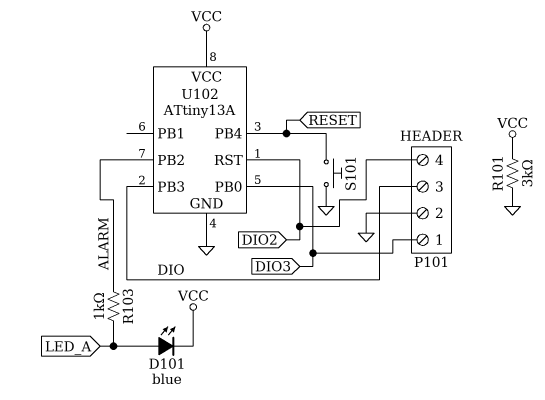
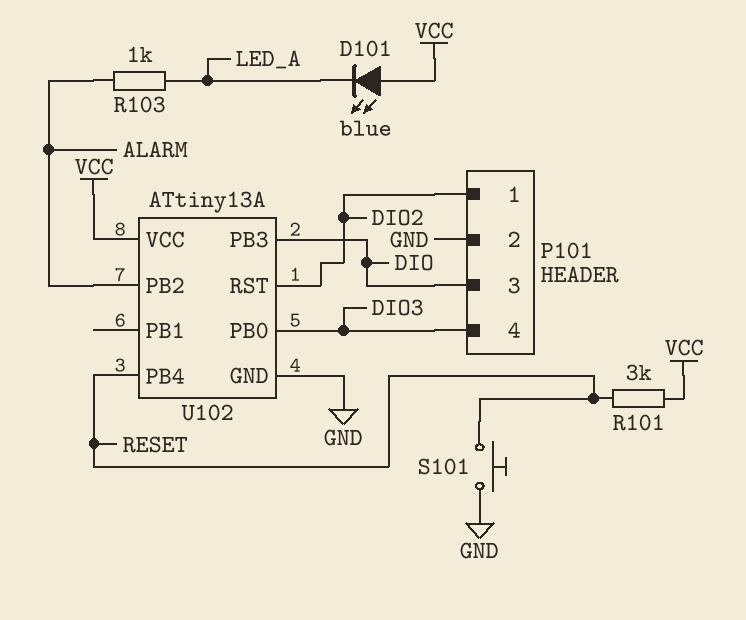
D101: LED blue (A LED_A, K VCC) -> LED blue (A VCC, K LED_A)
P101 pin 1: DIO3 -> DIO2
P101 pin 4: DIO2 -> DIO3
R101: 3k (GND, VCC) -> 3k (RESET, VCC)

